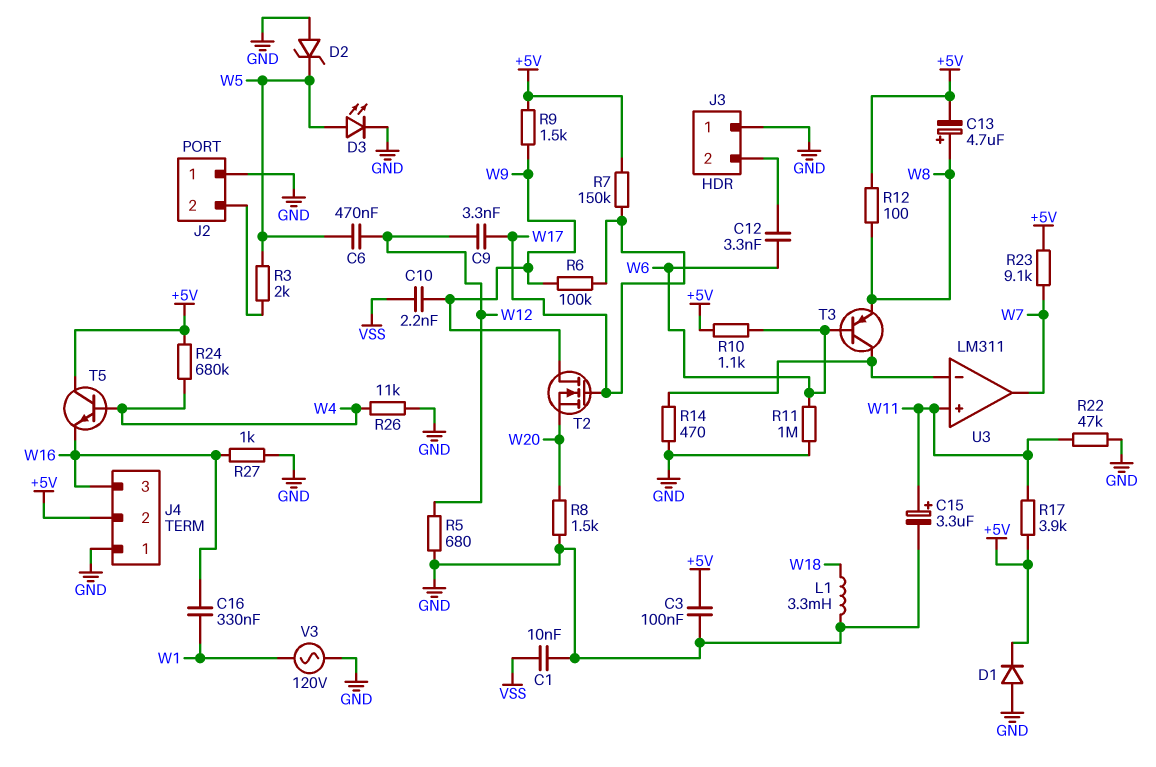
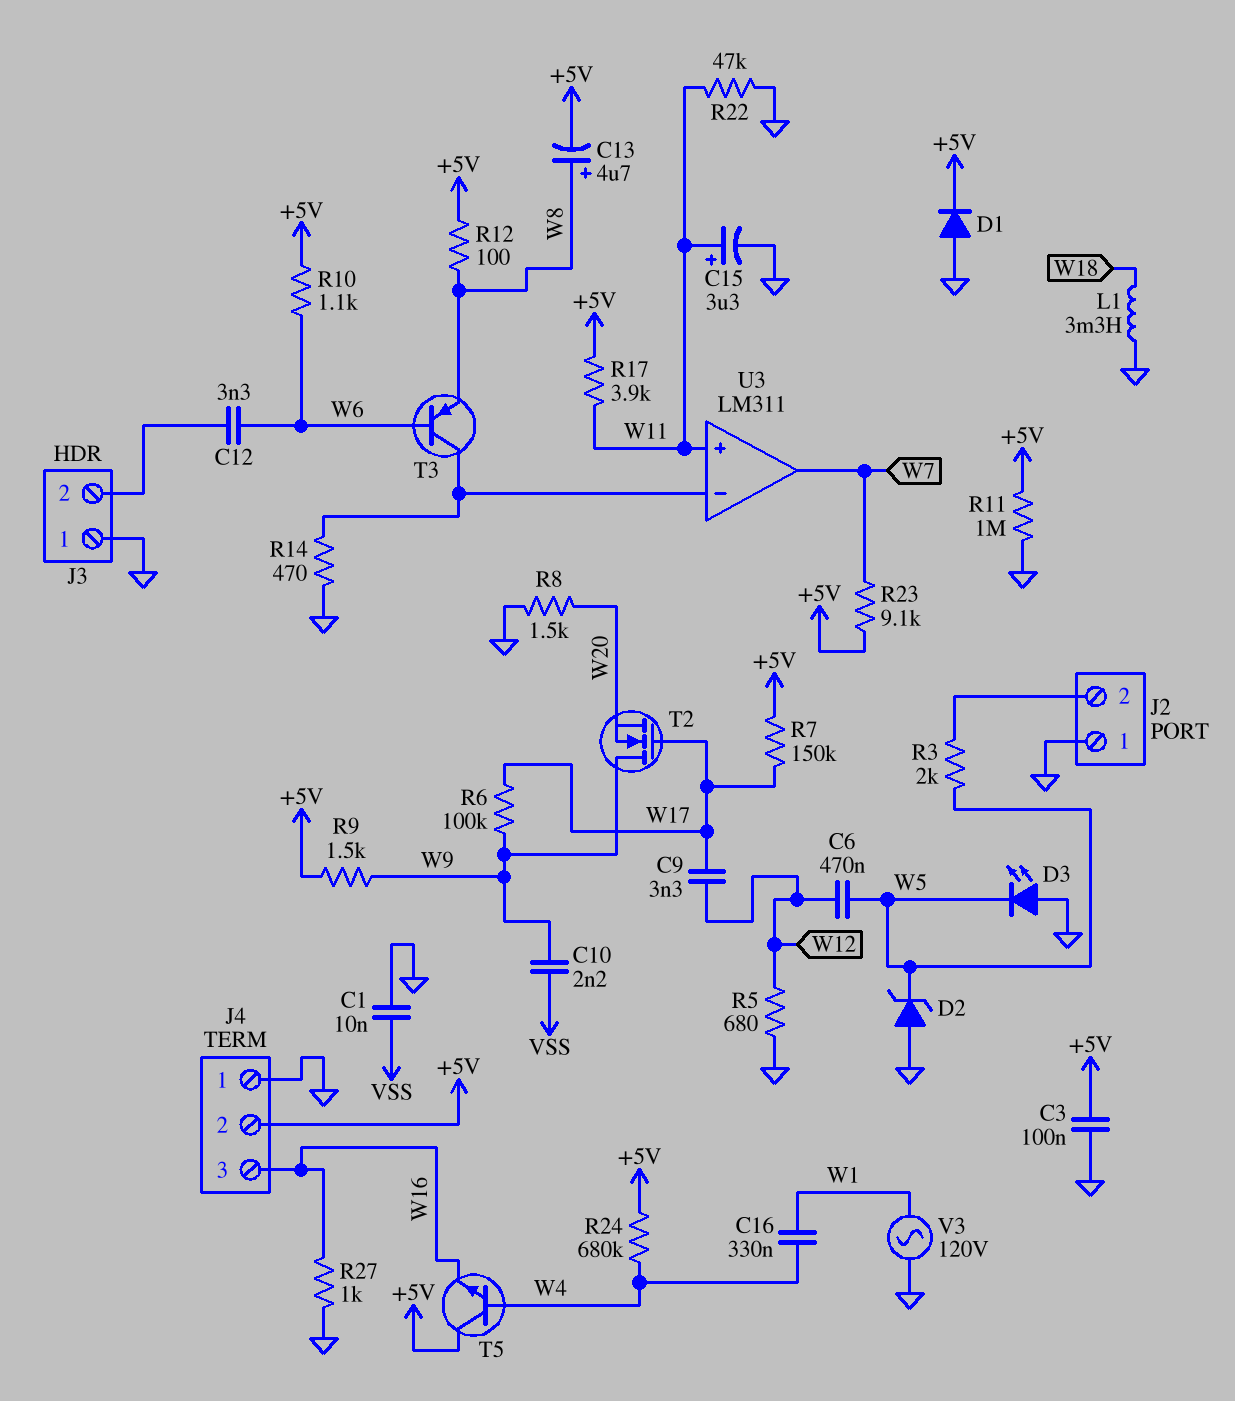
C16: 330nF (W1, W16) -> 330nF (W1, W4)
D3: LED (A W5, K GND) -> LED (A GND, K W5)
R11: 1M (GND, W6) -> 1M (+5V, GND)
R26: 11k (GND, W4) -> none

